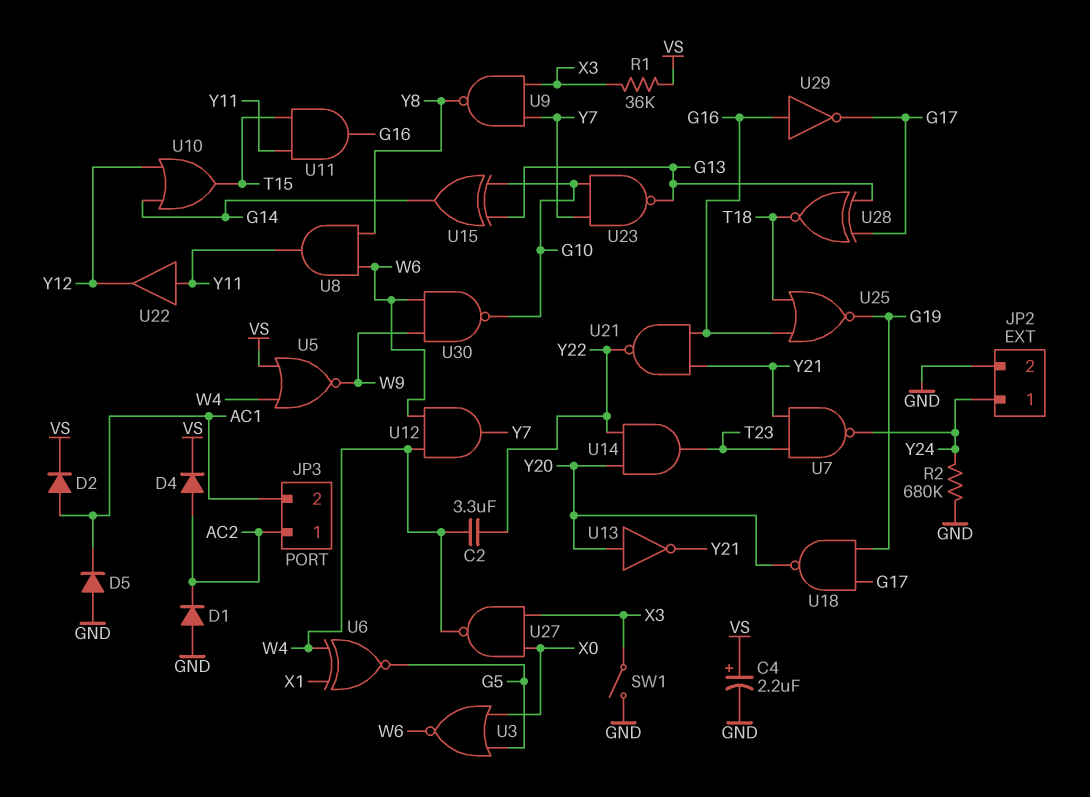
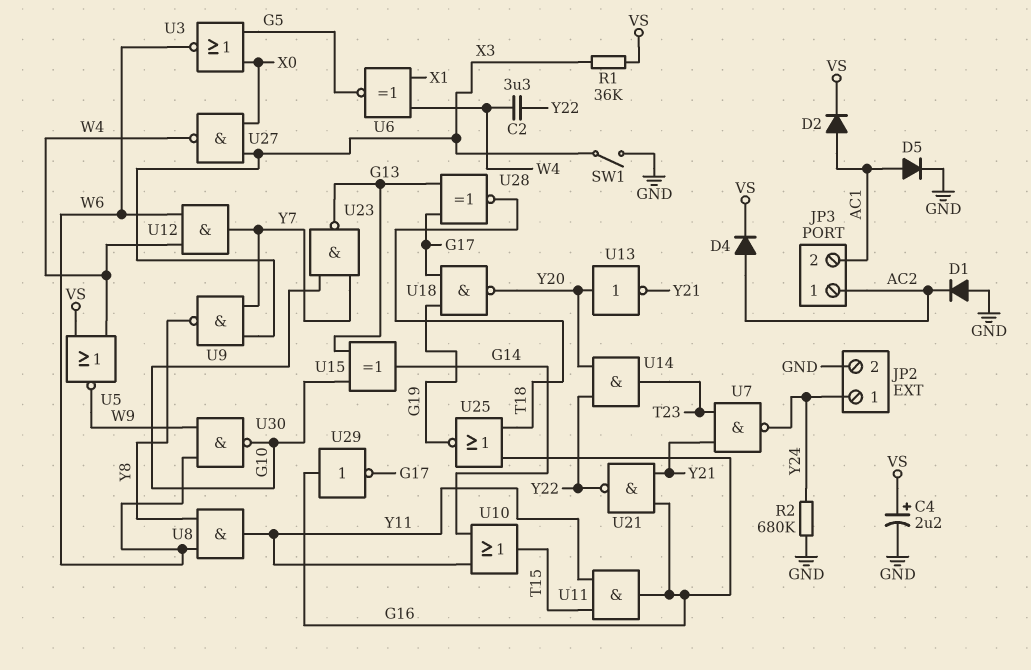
D5: diode (A GND, K AC1) -> diode (A AC1, K GND)
U10: OR (in G14, in Y12, out T15) -> OR (in G14, in Y11, out T15)
U22: buffer (in Y11, out Y12) -> none

